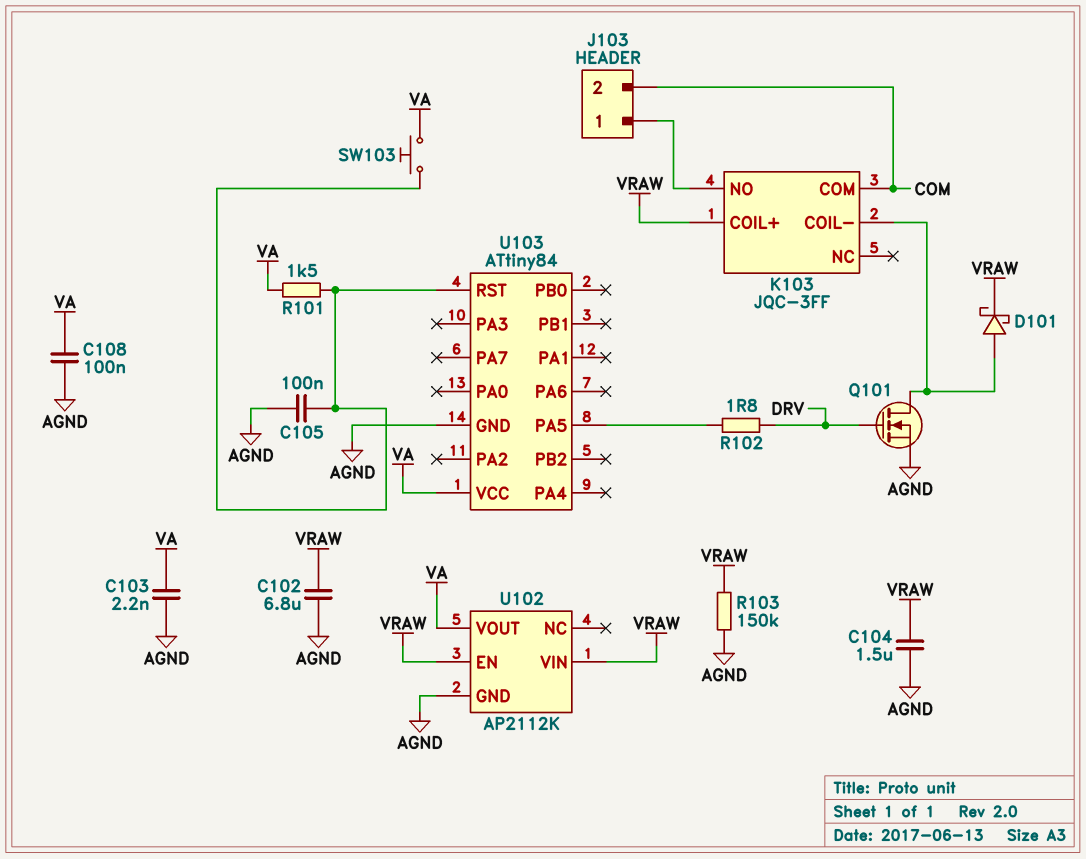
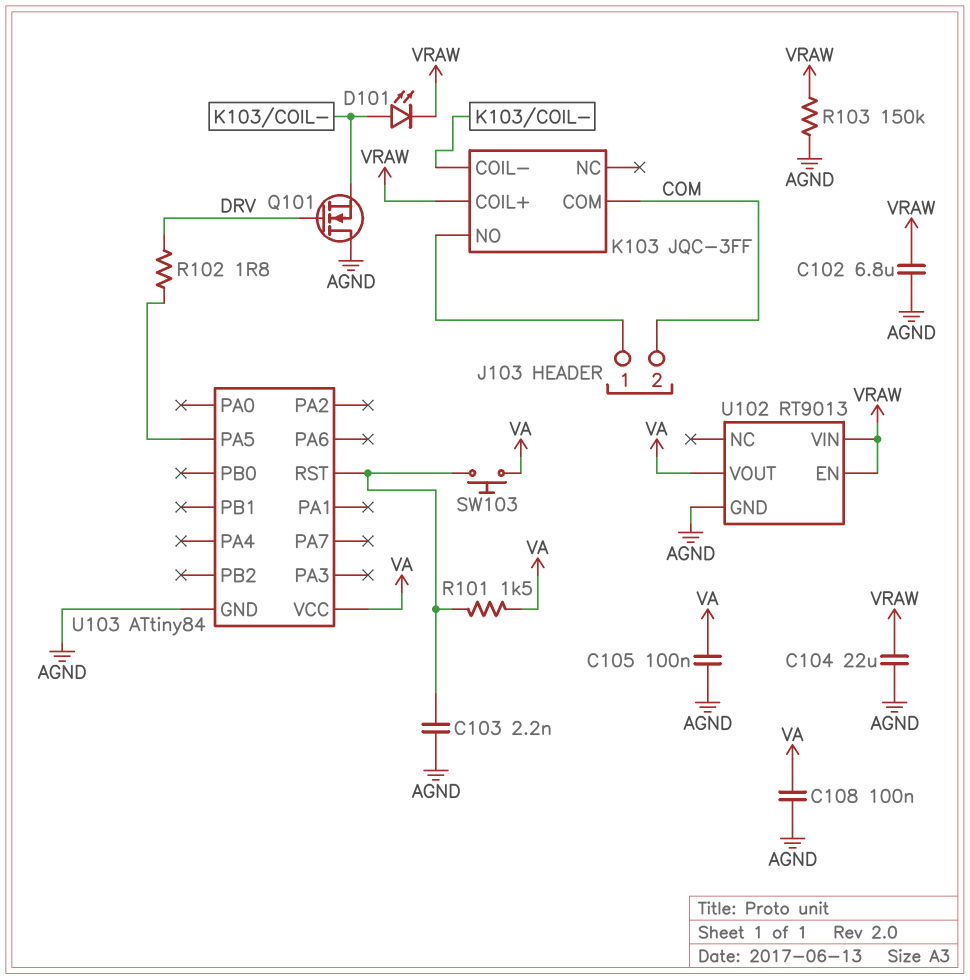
C103: 2.2nF (AGND, VA) -> 2.2nF (AGND, U103/RST)
C104: 1.5uF (AGND, VRAW) -> 22uF (AGND, VRAW)
C105: 100nF (AGND, U103/RST) -> 100nF (AGND, VA)
D101: schottky (A K103/COIL-, K VRAW) -> LED (A K103/COIL-, K VRAW)
Q101: NMOS (G DRV, D K103/COIL-, S AGND) -> NMOS (G DRV, D AGND, S K103/COIL-)
U102: AP2112K -> RT9013

